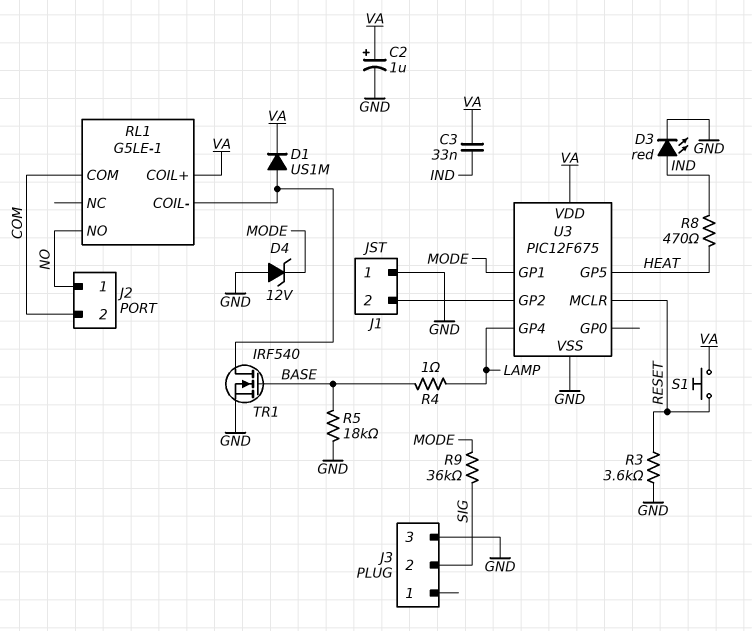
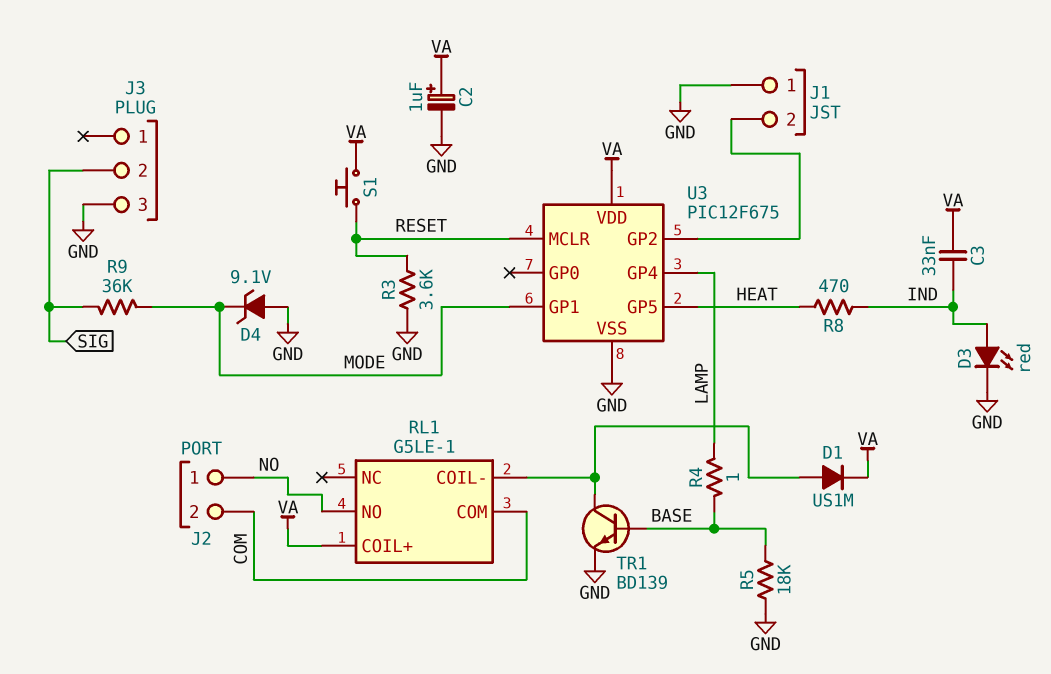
D4: zener 12V (A GND, K MODE) -> zener 9.1V (A GND, K MODE)
TR1: NMOS IRF540 (G BASE, D RL1/COIL-, S GND) -> NPN BD139 (B BASE, C RL1/COIL-, E GND)

